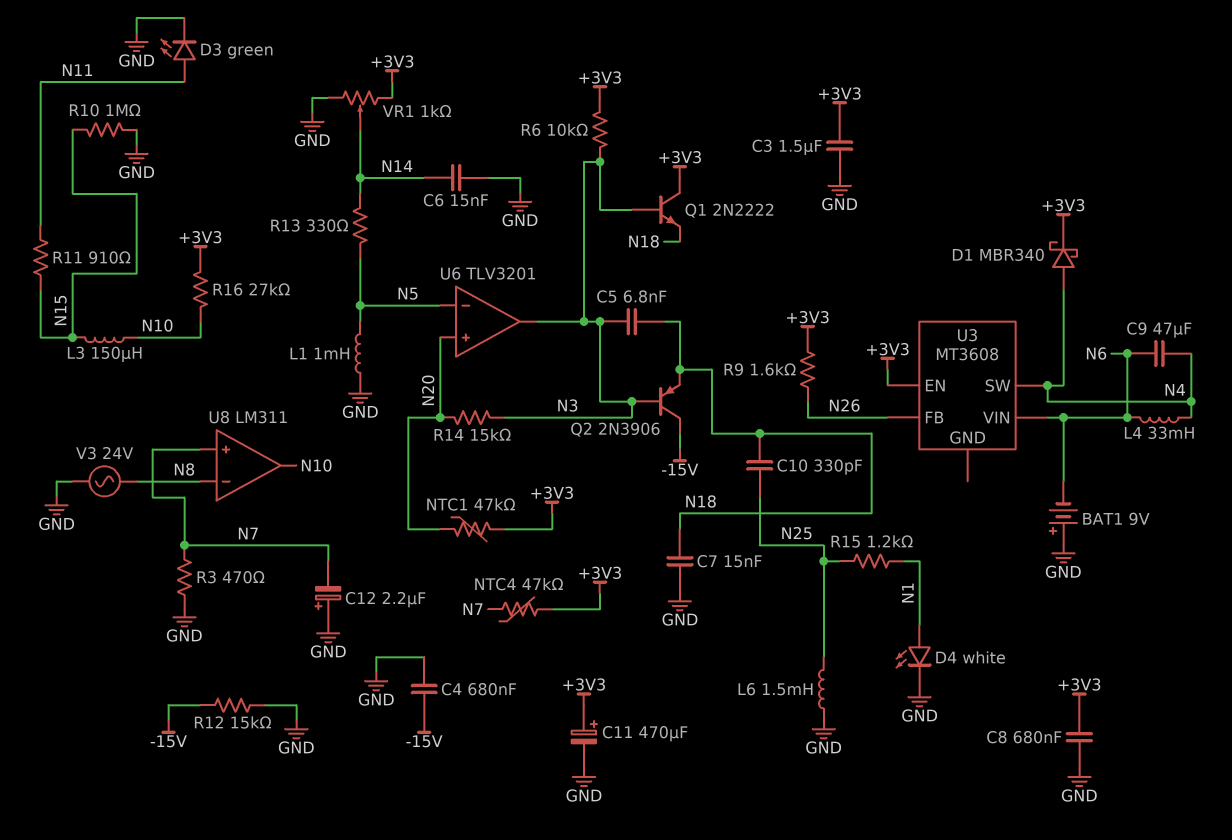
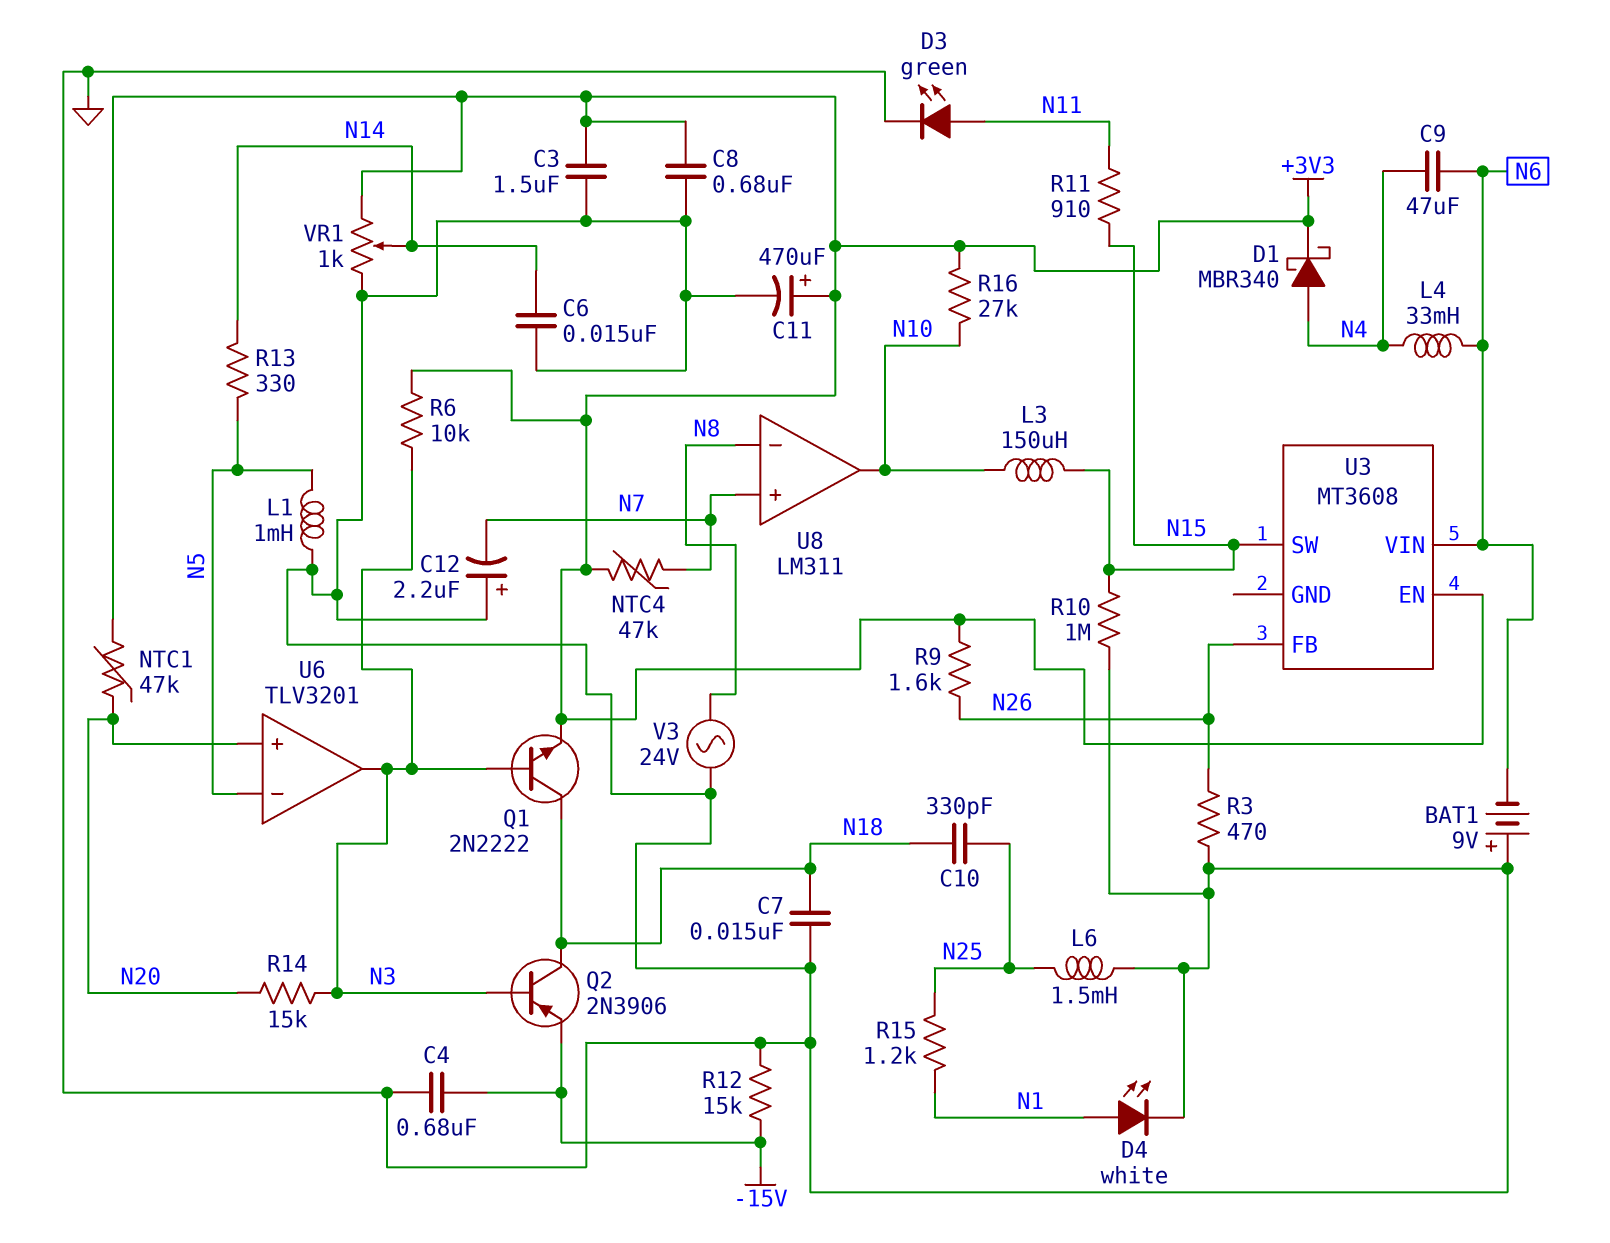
C5: 6.8nF (N3, N18) -> none
Q1: NPN 2N2222 (B N3, C +3V3, E N18) -> NPN 2N2222 (B N3, C N18, E +3V3)
Q2: PNP 2N3906 (B N3, C -15V, E N18) -> PNP 2N3906 (B N3, C N18, E -15V)
R3: 470 (GND, N7) -> 470 (GND, N26)
U3 pin SW: N4 -> N15

